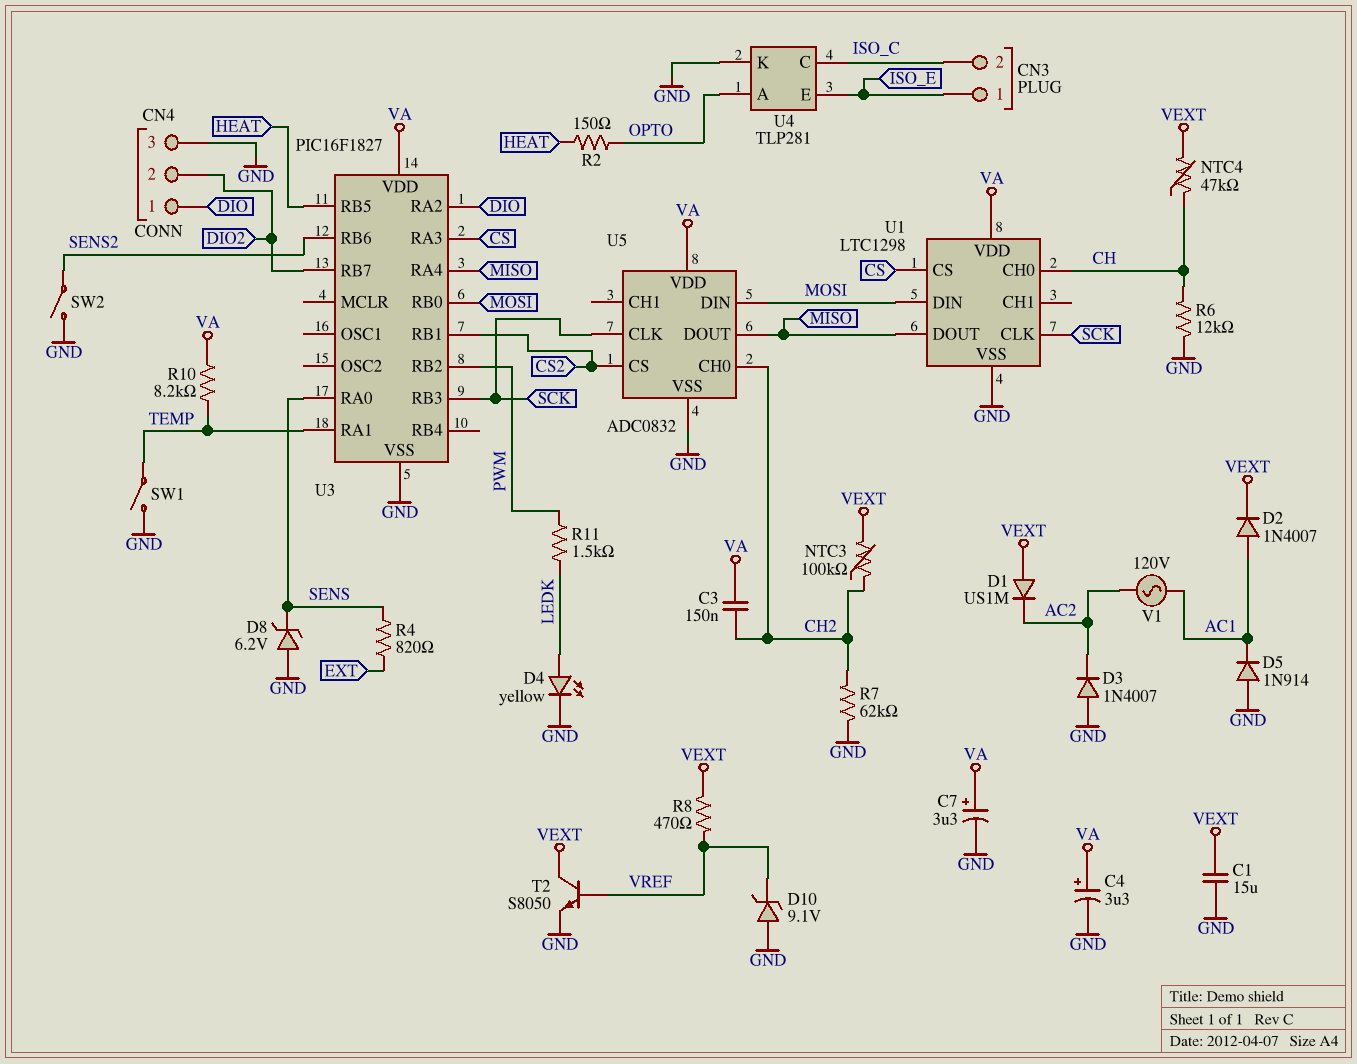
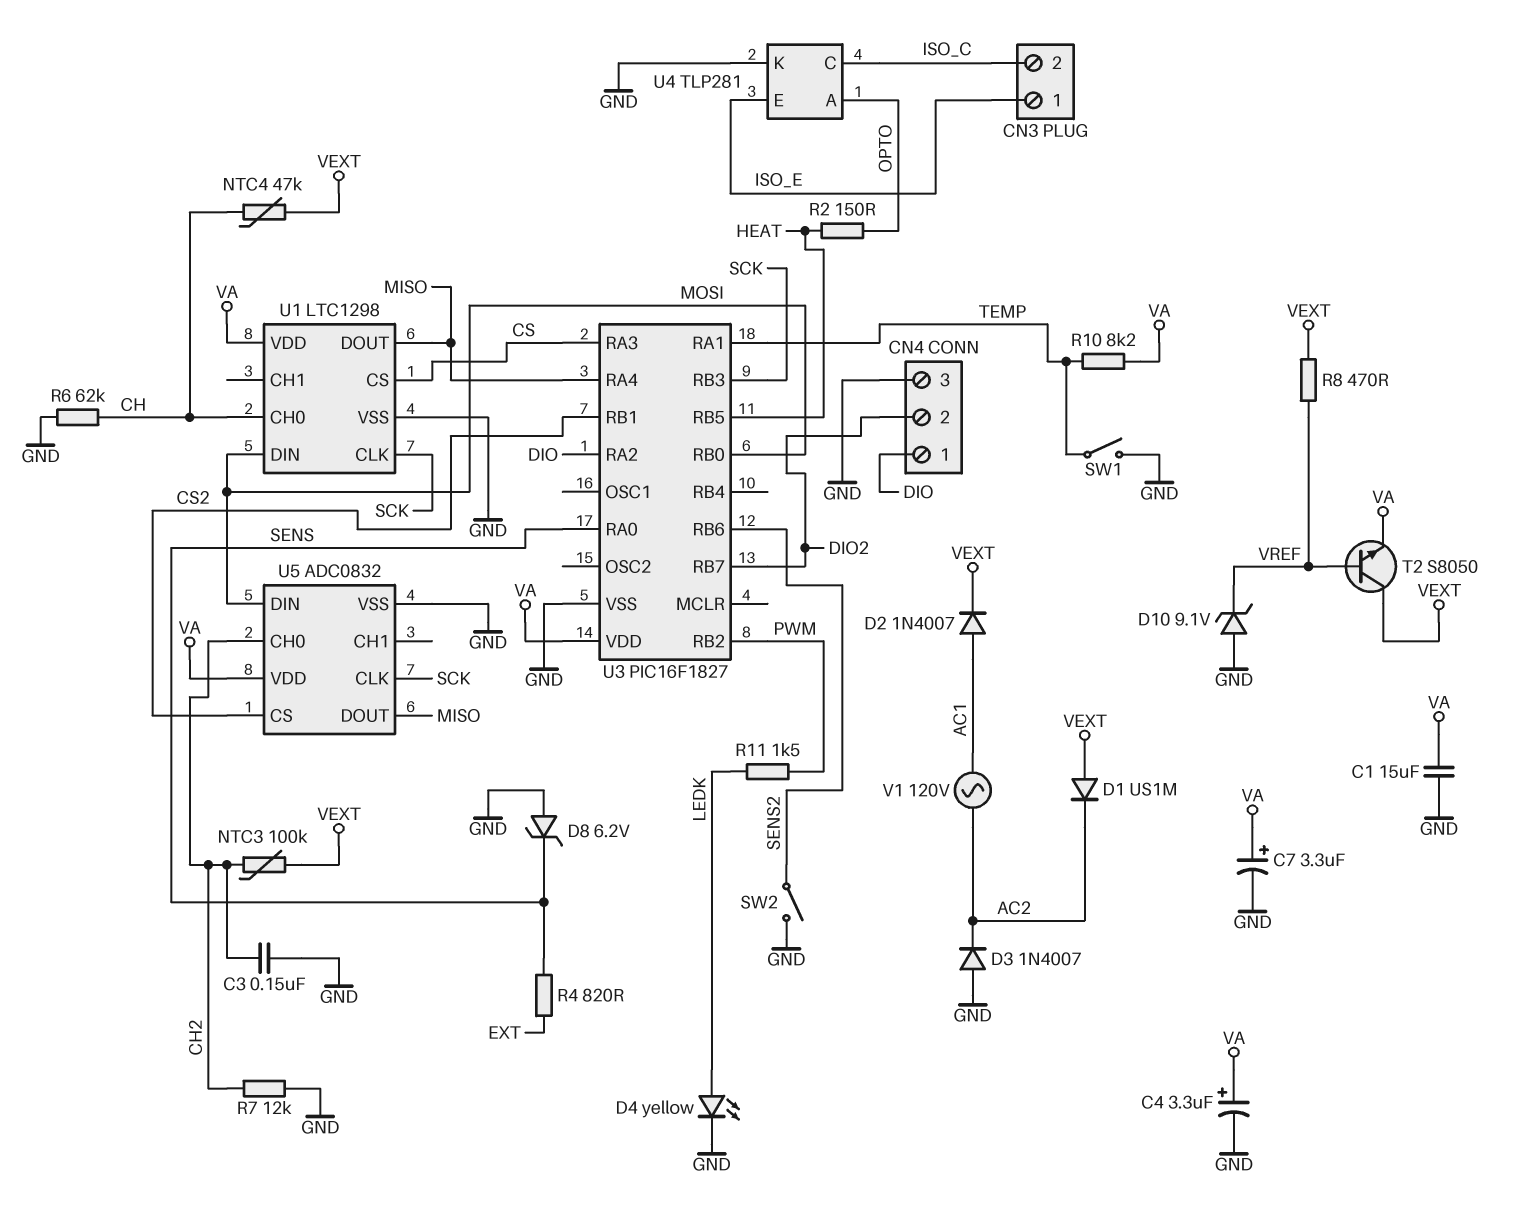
C1: 15uF (GND, VEXT) -> 15uF (GND, VA)
C3: 150nF (CH2, VA) -> 150nF (CH2, GND)
D5: diode 1N914 (A GND, K AC1) -> none
R6: 12k (CH, GND) -> 62k (CH, GND)
R7: 62k (CH2, GND) -> 12k (CH2, GND)
T2: NPN S8050 (B VREF, C VEXT, E GND) -> NPN S8050 (B VREF, C VEXT, E VA)

